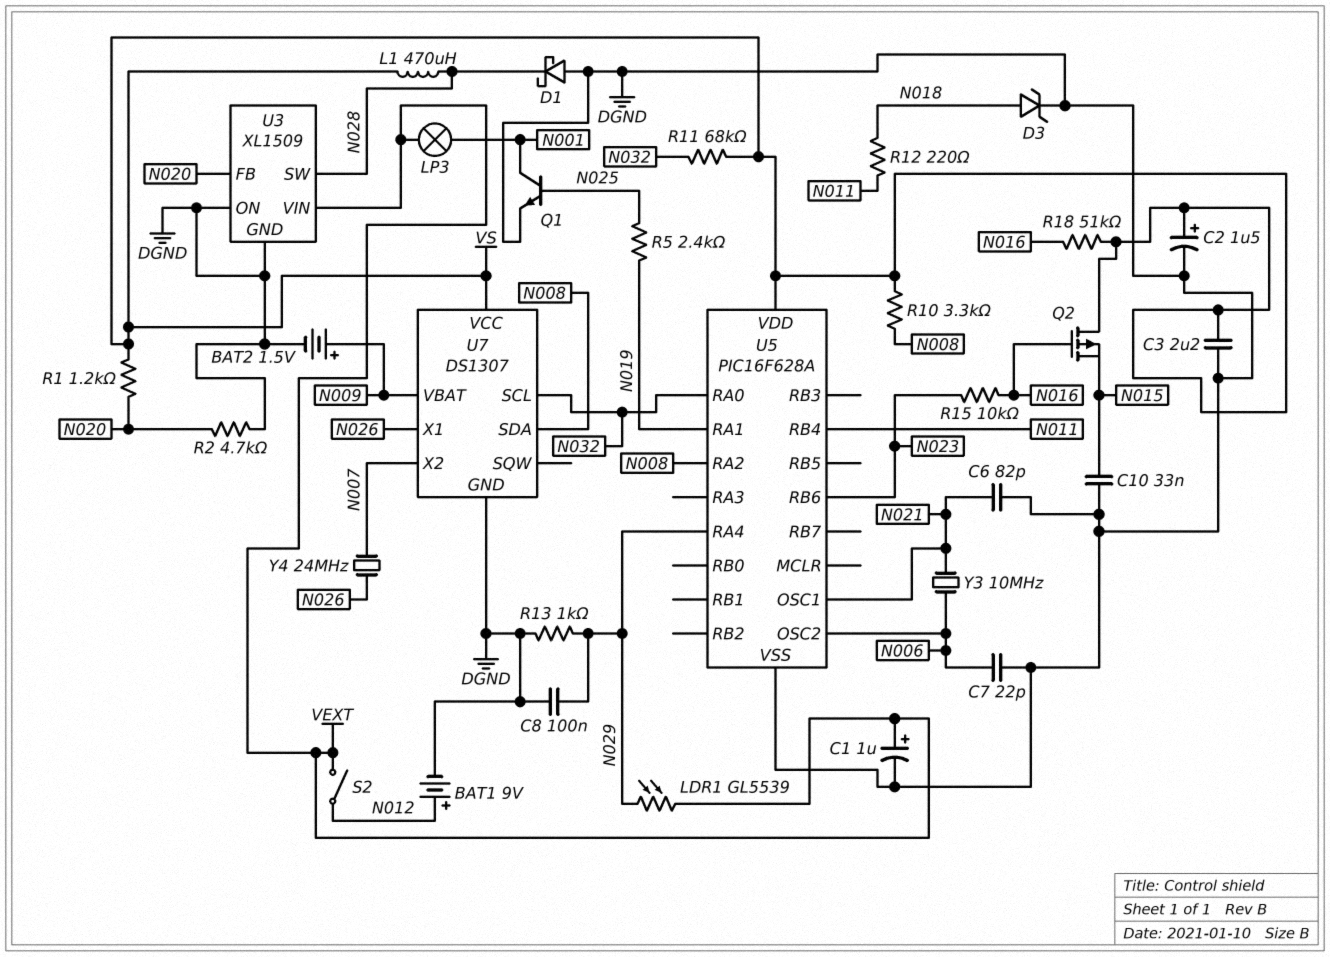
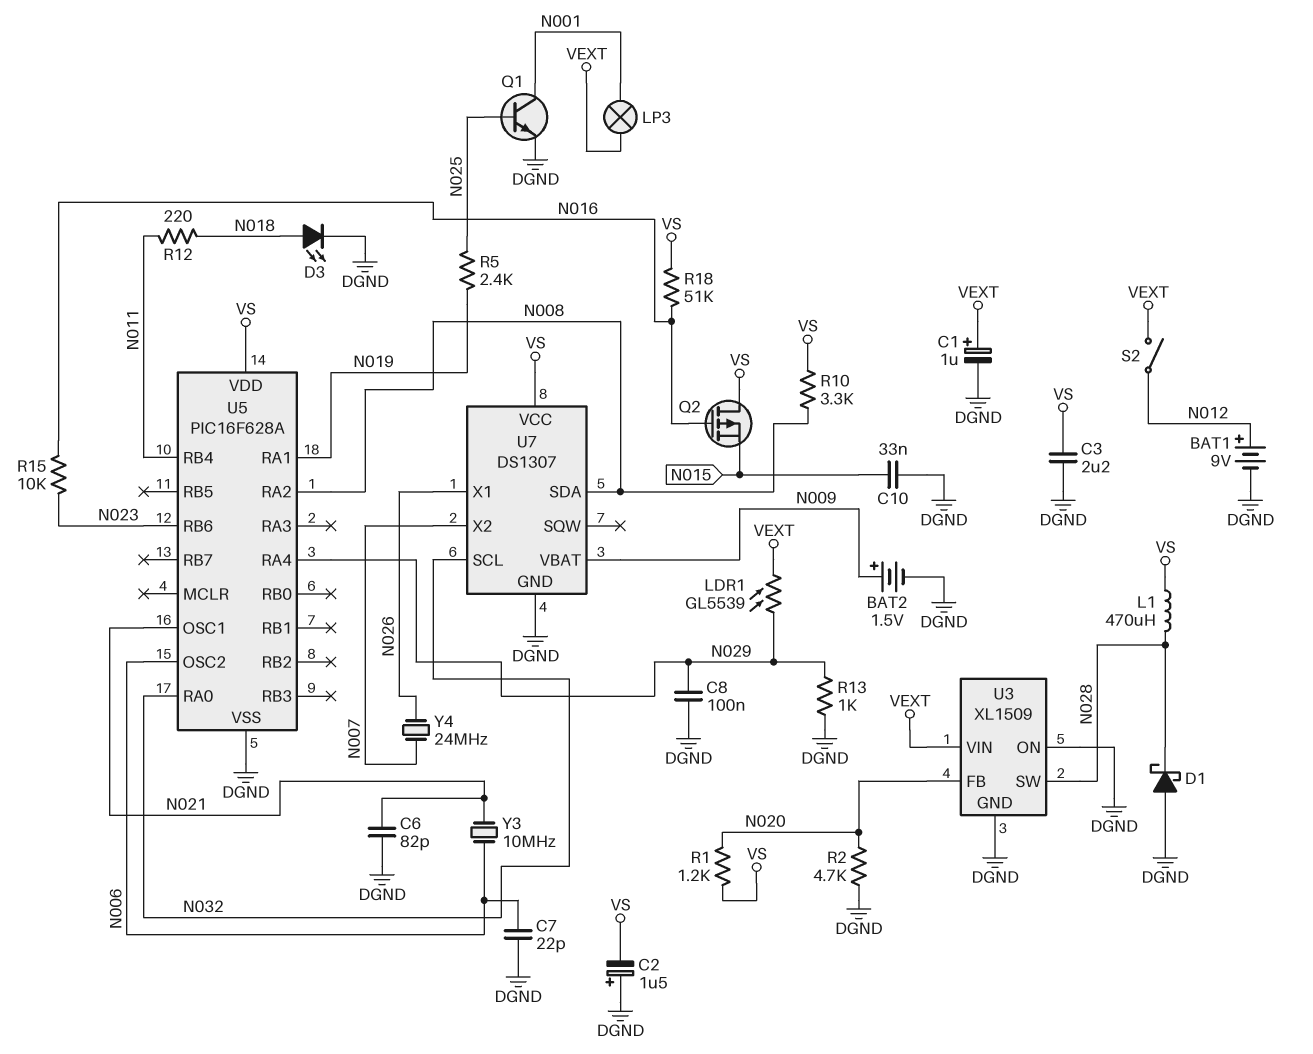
C2: 1.5uF (plus VS, minus DGND) -> 1.5uF (plus DGND, minus VS)
D3: zener (A N018, K DGND) -> LED (A N018, K DGND)
R11: 68k (N032, VS) -> none

